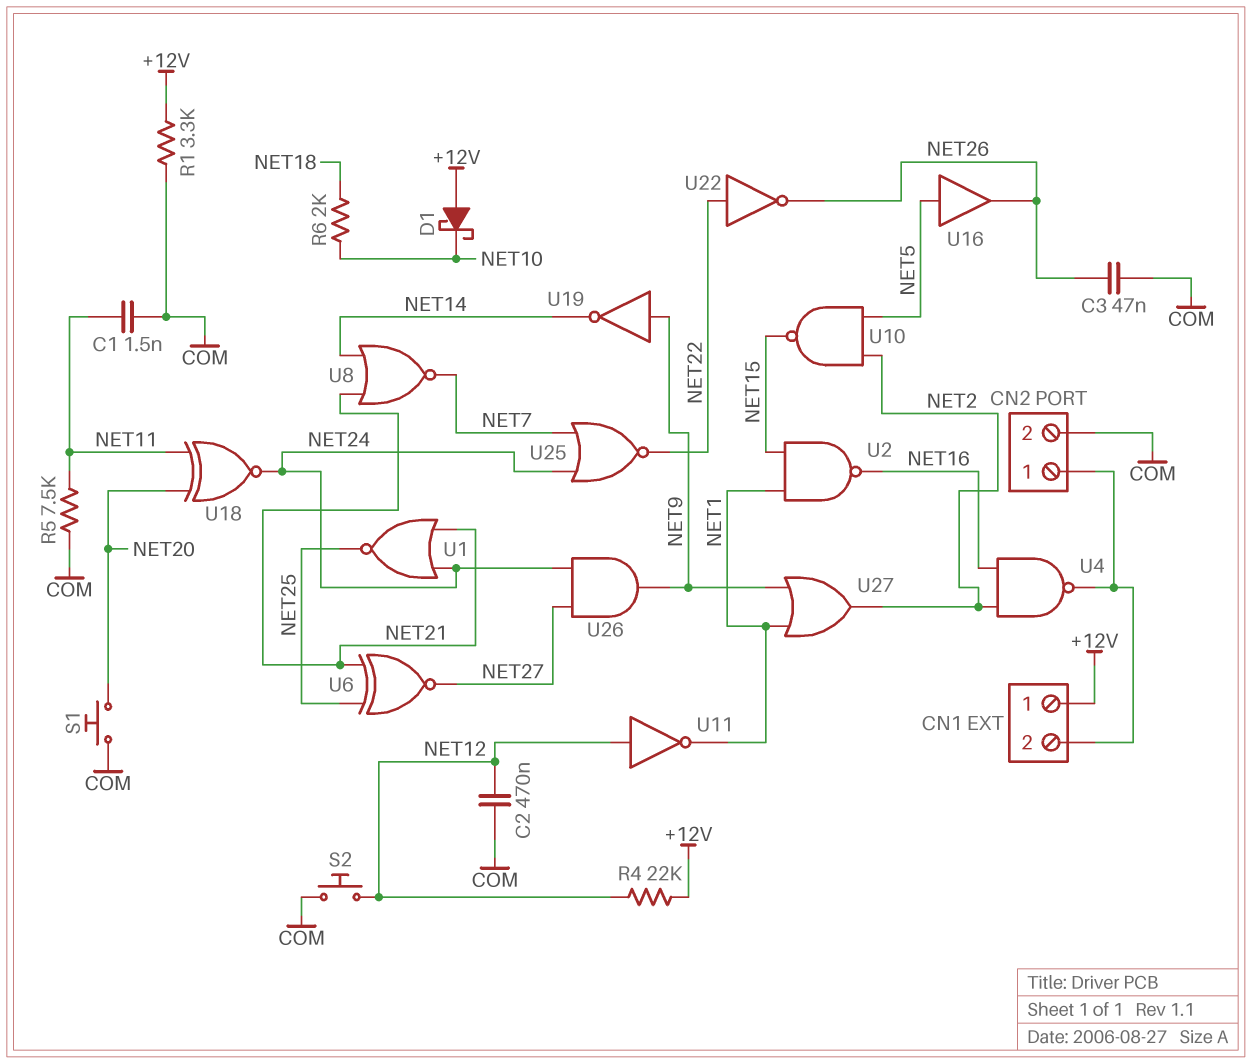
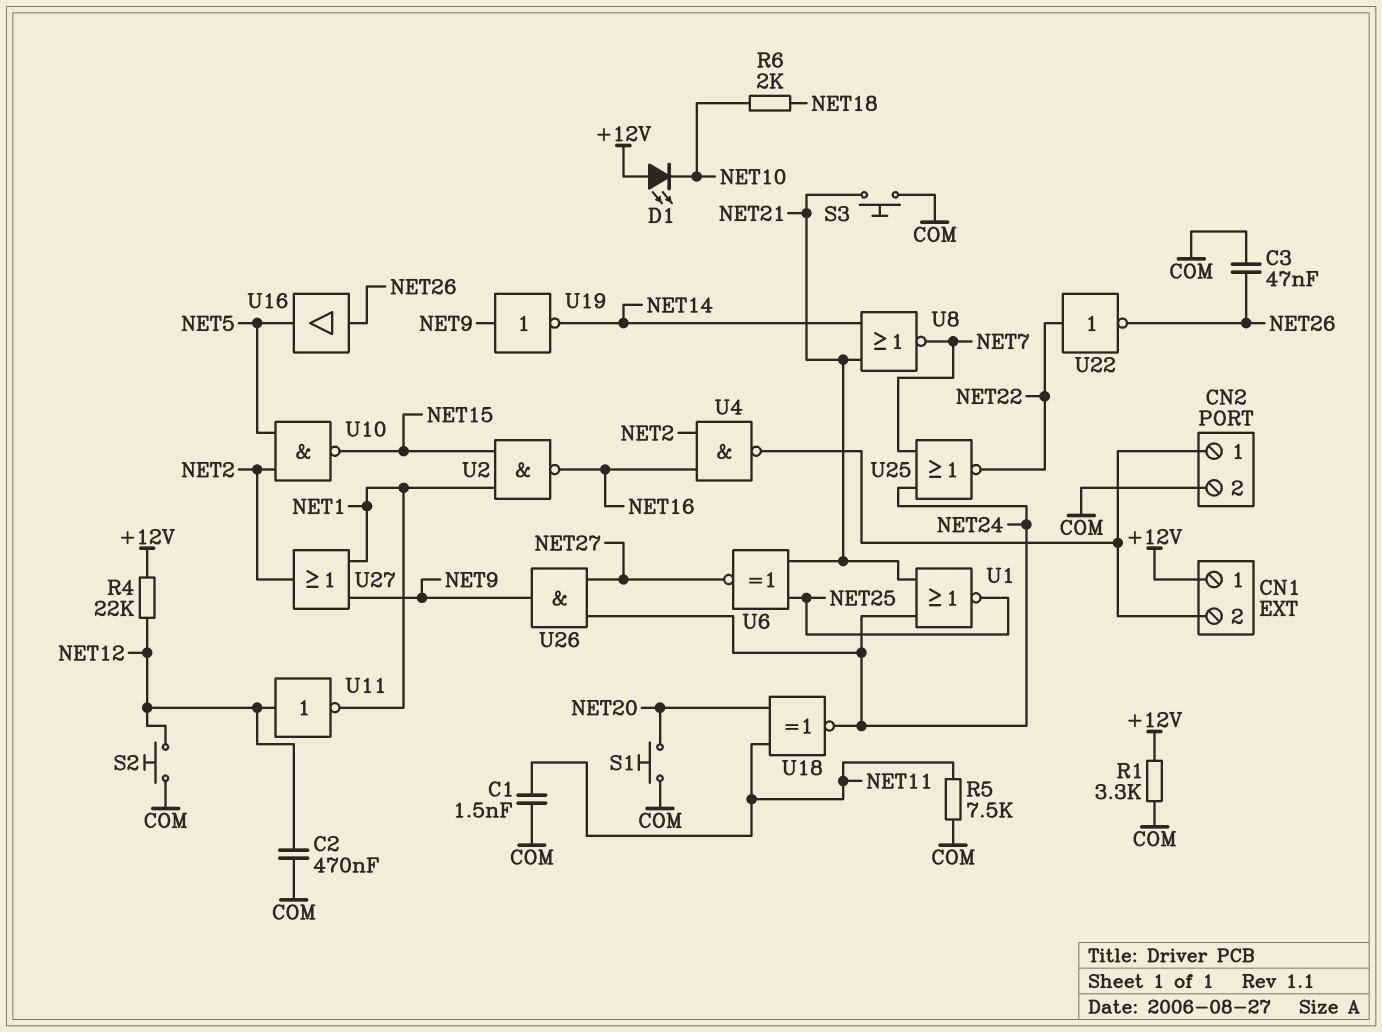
D1: schottky (A +12V, K NET10) -> LED (A +12V, K NET10)
S3: none -> button (COM, NET21)
U16: buffer (in NET5, out NET26) -> buffer (in NET26, out NET5)

